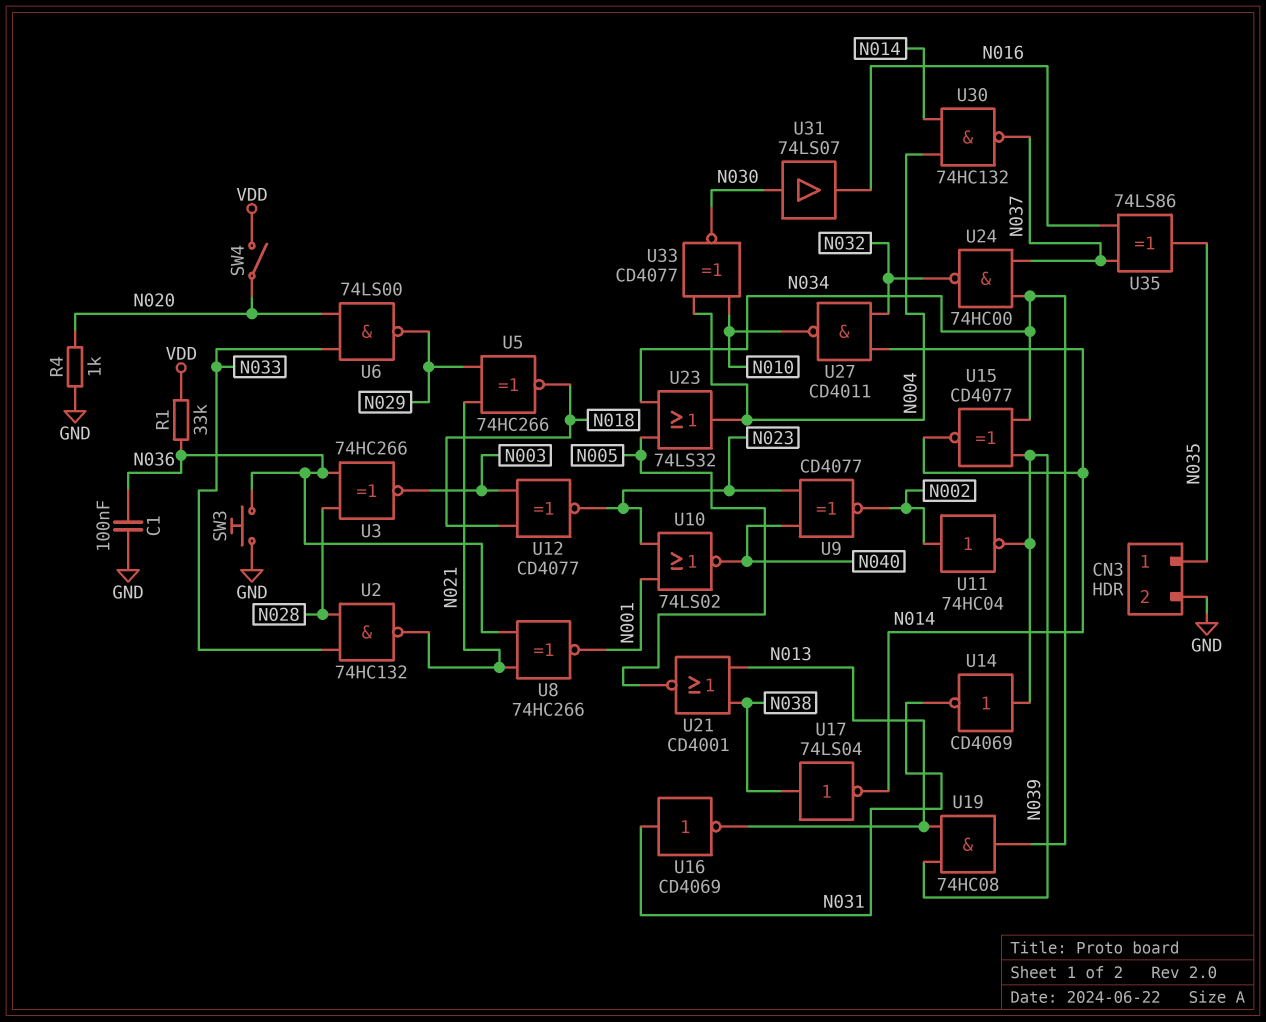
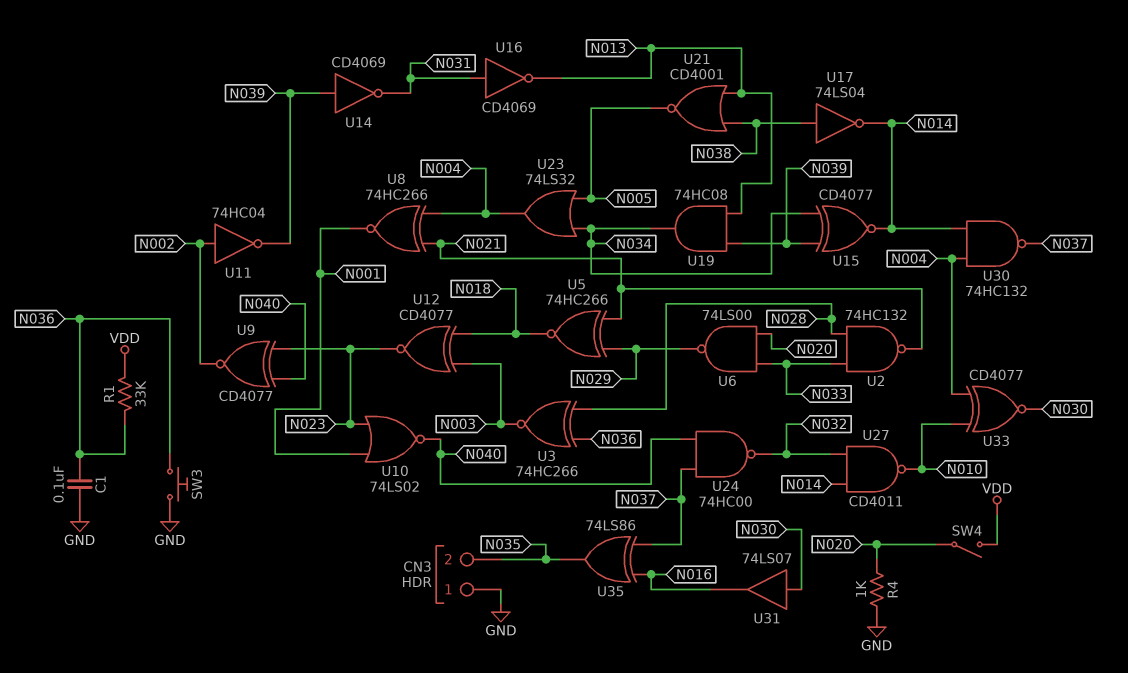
CN3 pin 1: N035 -> GND
CN3 pin 2: GND -> N035
U8: XNOR 74HC266 (in N021, in N036, out N001) -> XNOR 74HC266 (in N004, in N021, out N001)
U24: NAND 74HC00 (in N034, in N037, out N032) -> NAND 74HC00 (in N037, in N040, out N032)

